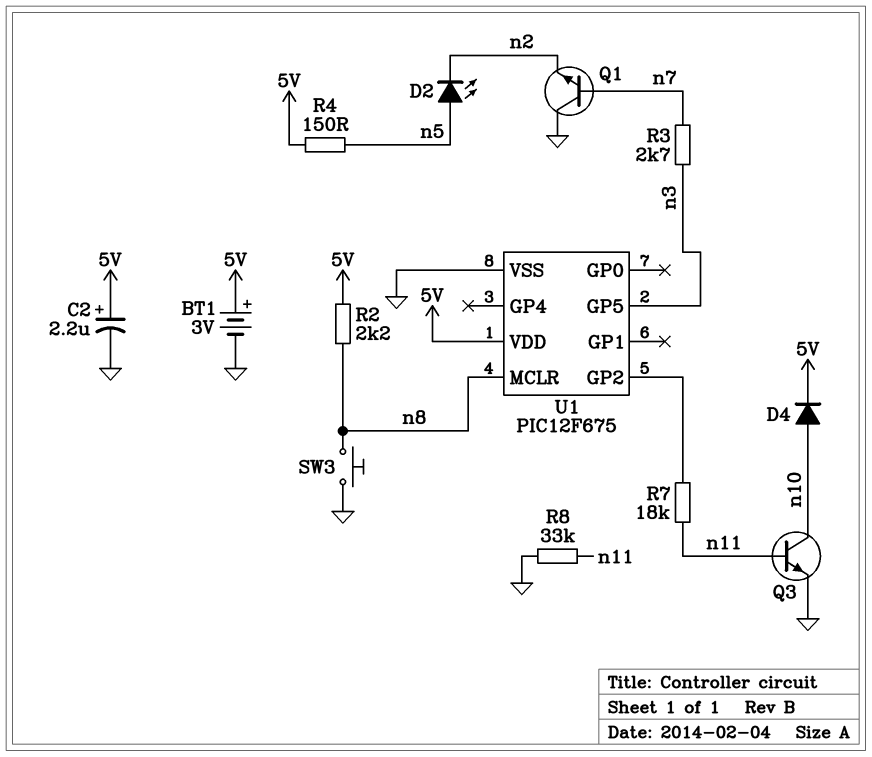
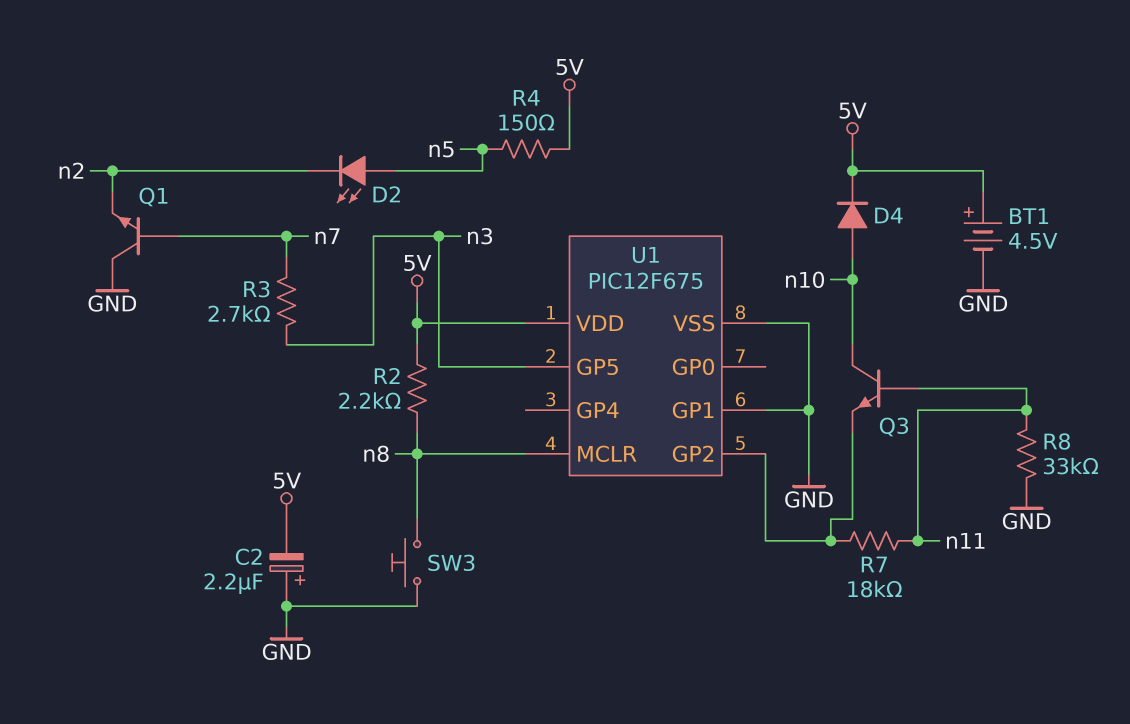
BT1: 3V (plus 5V, minus GND) -> 4.5V (plus 5V, minus GND)
C2: 2.2uF (plus 5V, minus GND) -> 2.2uF (plus GND, minus 5V)
Q3: NPN (B n11, C n10, E GND) -> NPN (B n11, C n10, E U1/GP2)
U1 pin GP1: none -> GND

